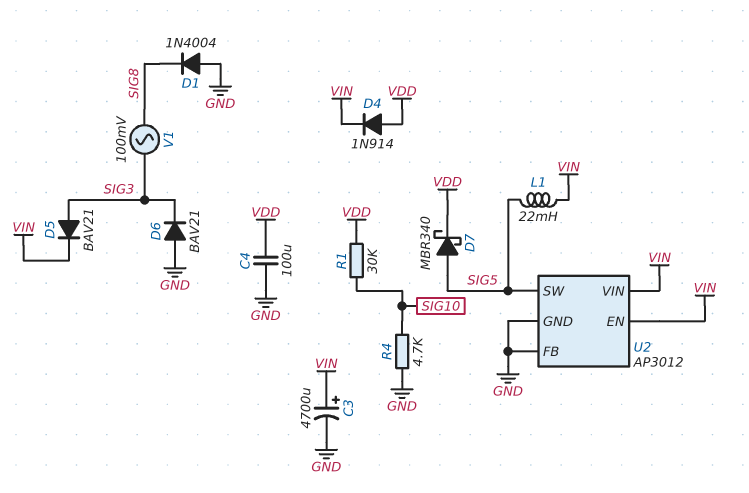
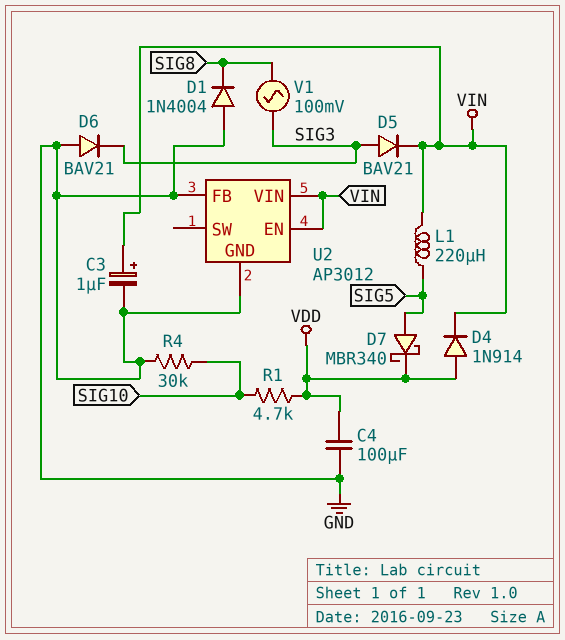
C3: 4700uF (plus VIN, minus GND) -> 1uF (plus VIN, minus GND)
L1: 22mH (SIG5, VIN) -> 220uH (SIG5, VIN)
R1: 30k (SIG10, VDD) -> 4.7k (SIG10, VDD)
R4: 4.7k (GND, SIG10) -> 30k (GND, SIG10)
U2 pin SW: SIG5 -> none

